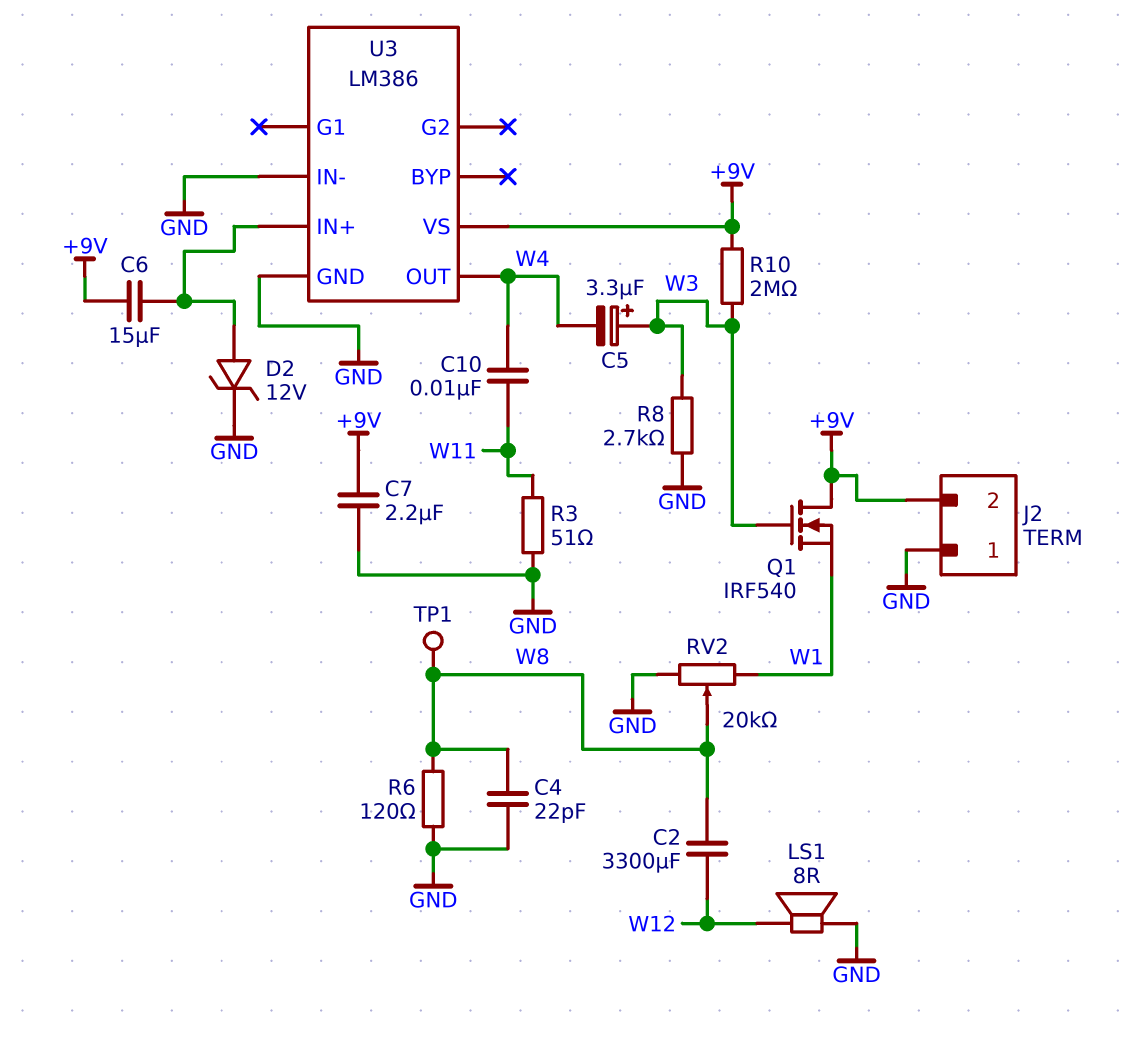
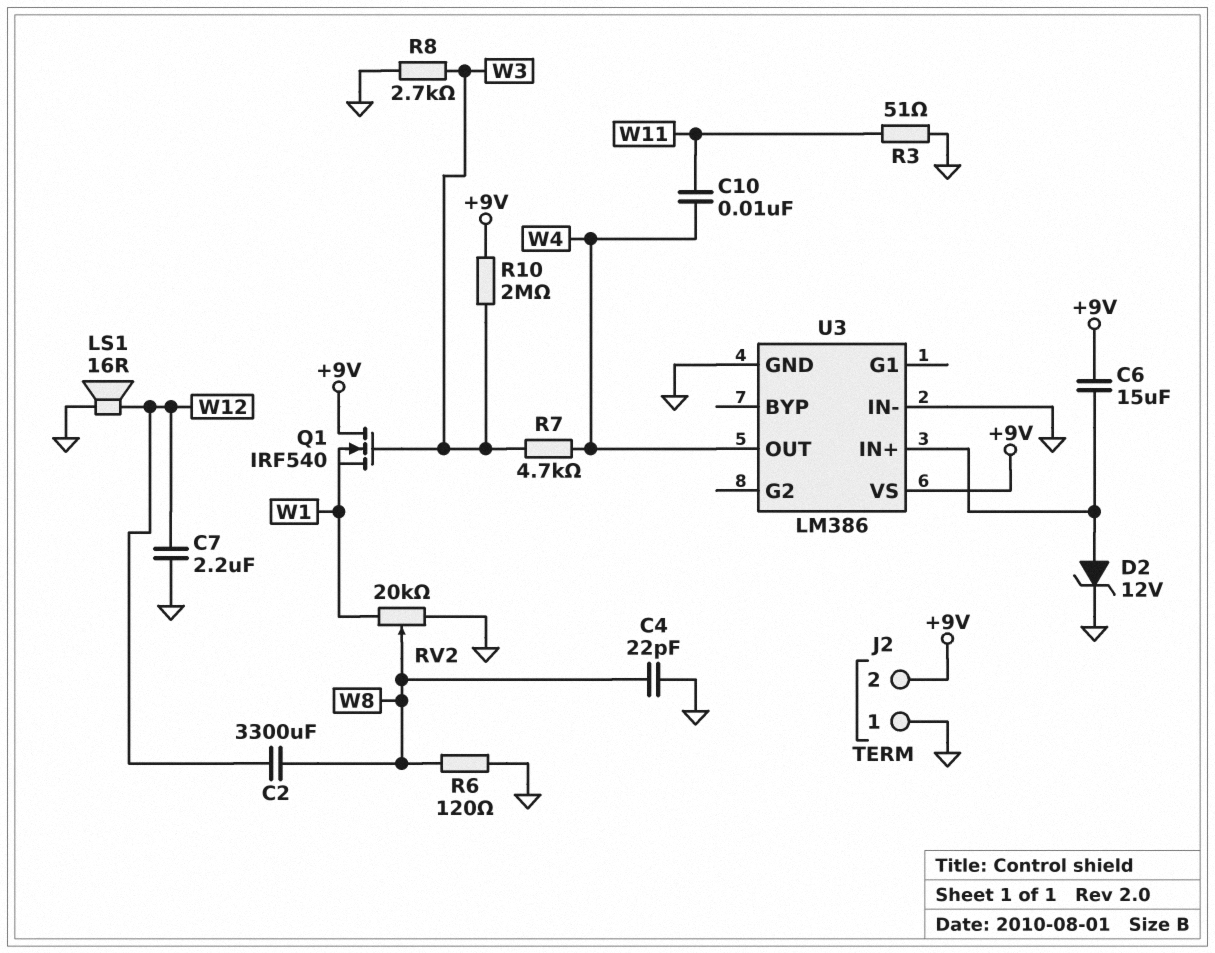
C5: 3.3uF (plus W3, minus W4) -> none
C7: 2.2uF (+9V, GND) -> 2.2uF (GND, W12)
LS1: speaker 8R (GND, W12) -> speaker 16R (GND, W12)
R7: none -> 4.7k (W3, W4)
TP1: test point (W8) -> none

